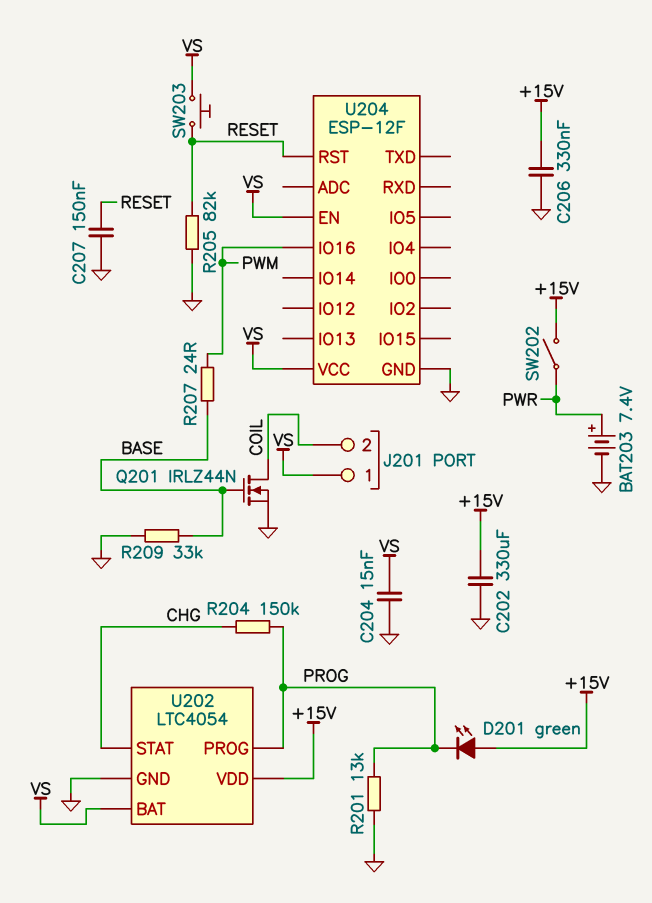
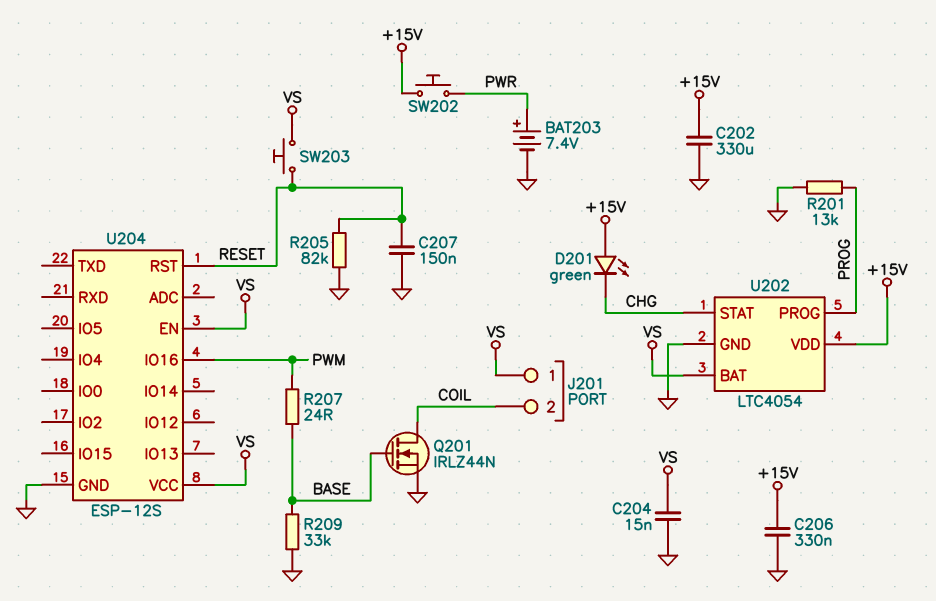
D201: LED green (A +15V, K PROG) -> LED green (A +15V, K CHG)
R204: 150k (CHG, PROG) -> none
SW202: switch (+15V, PWR) -> button (+15V, PWR)
U204: ESP-12F -> ESP-12S

